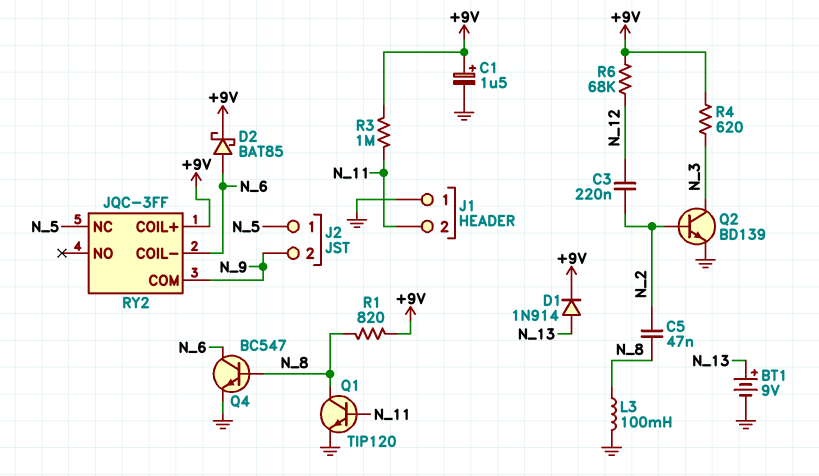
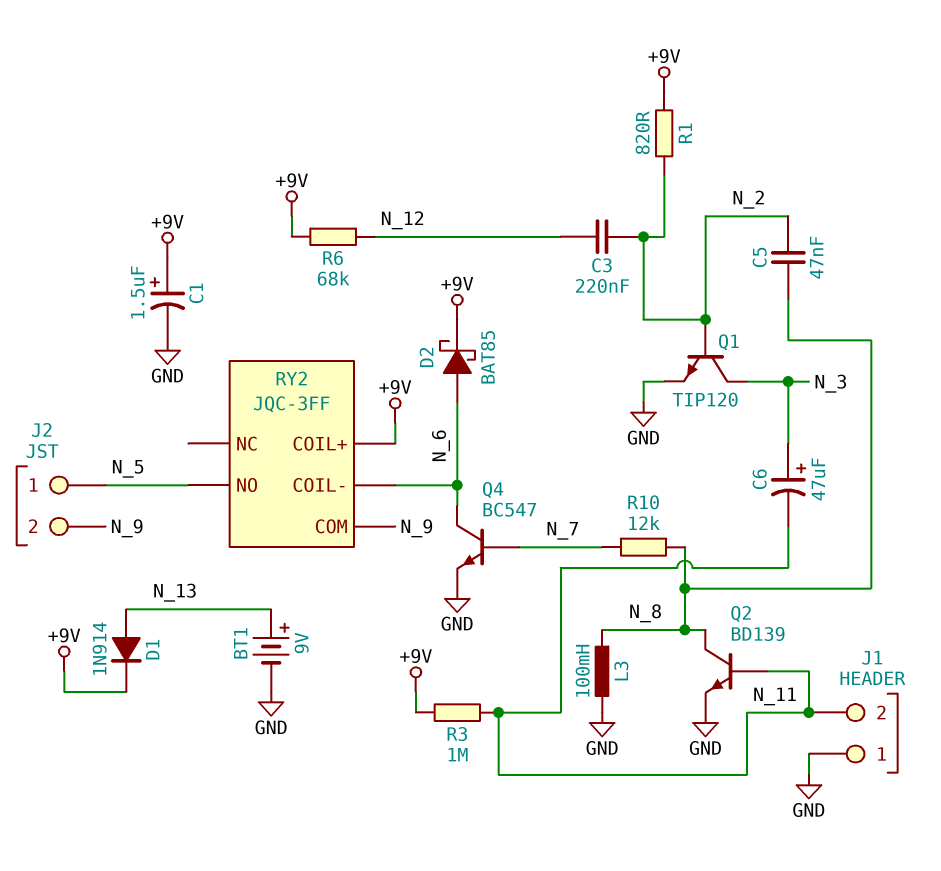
C6: none -> 47uF (plus N_3, minus N_11)
Q1: NPN TIP120 (B N_11, C N_8, E GND) -> NPN TIP120 (B N_2, C N_3, E GND)
Q2: NPN BD139 (B N_2, C N_3, E GND) -> NPN BD139 (B N_11, C N_8, E GND)
Q4: NPN BC547 (B N_8, C N_6, E GND) -> NPN BC547 (B N_7, C N_6, E GND)
R1: 820 (+9V, N_8) -> 820 (+9V, N_2)
R4: 620 (+9V, N_3) -> none
R10: none -> 12k (N_7, N_8)
RY2 pin NC: N_5 -> none
RY2 pin NO: none -> N_5

